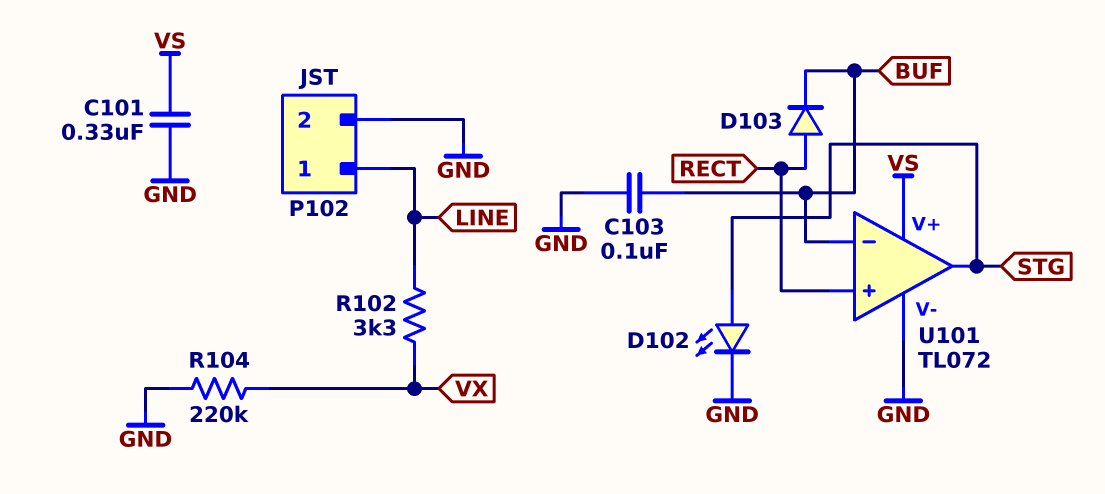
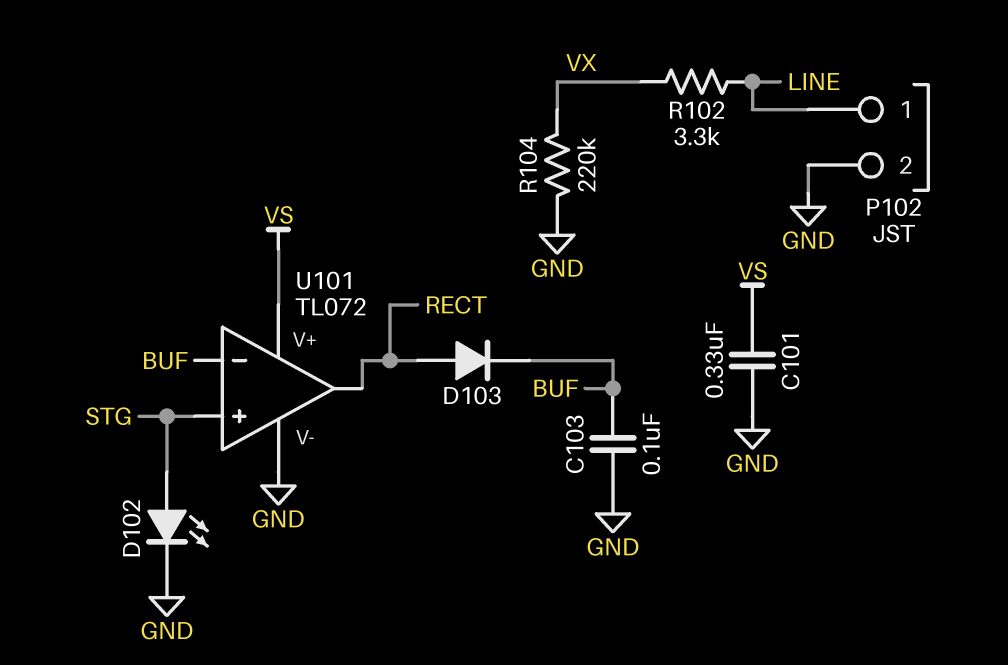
U101 pin in+: RECT -> STG
U101 pin out: STG -> RECT

